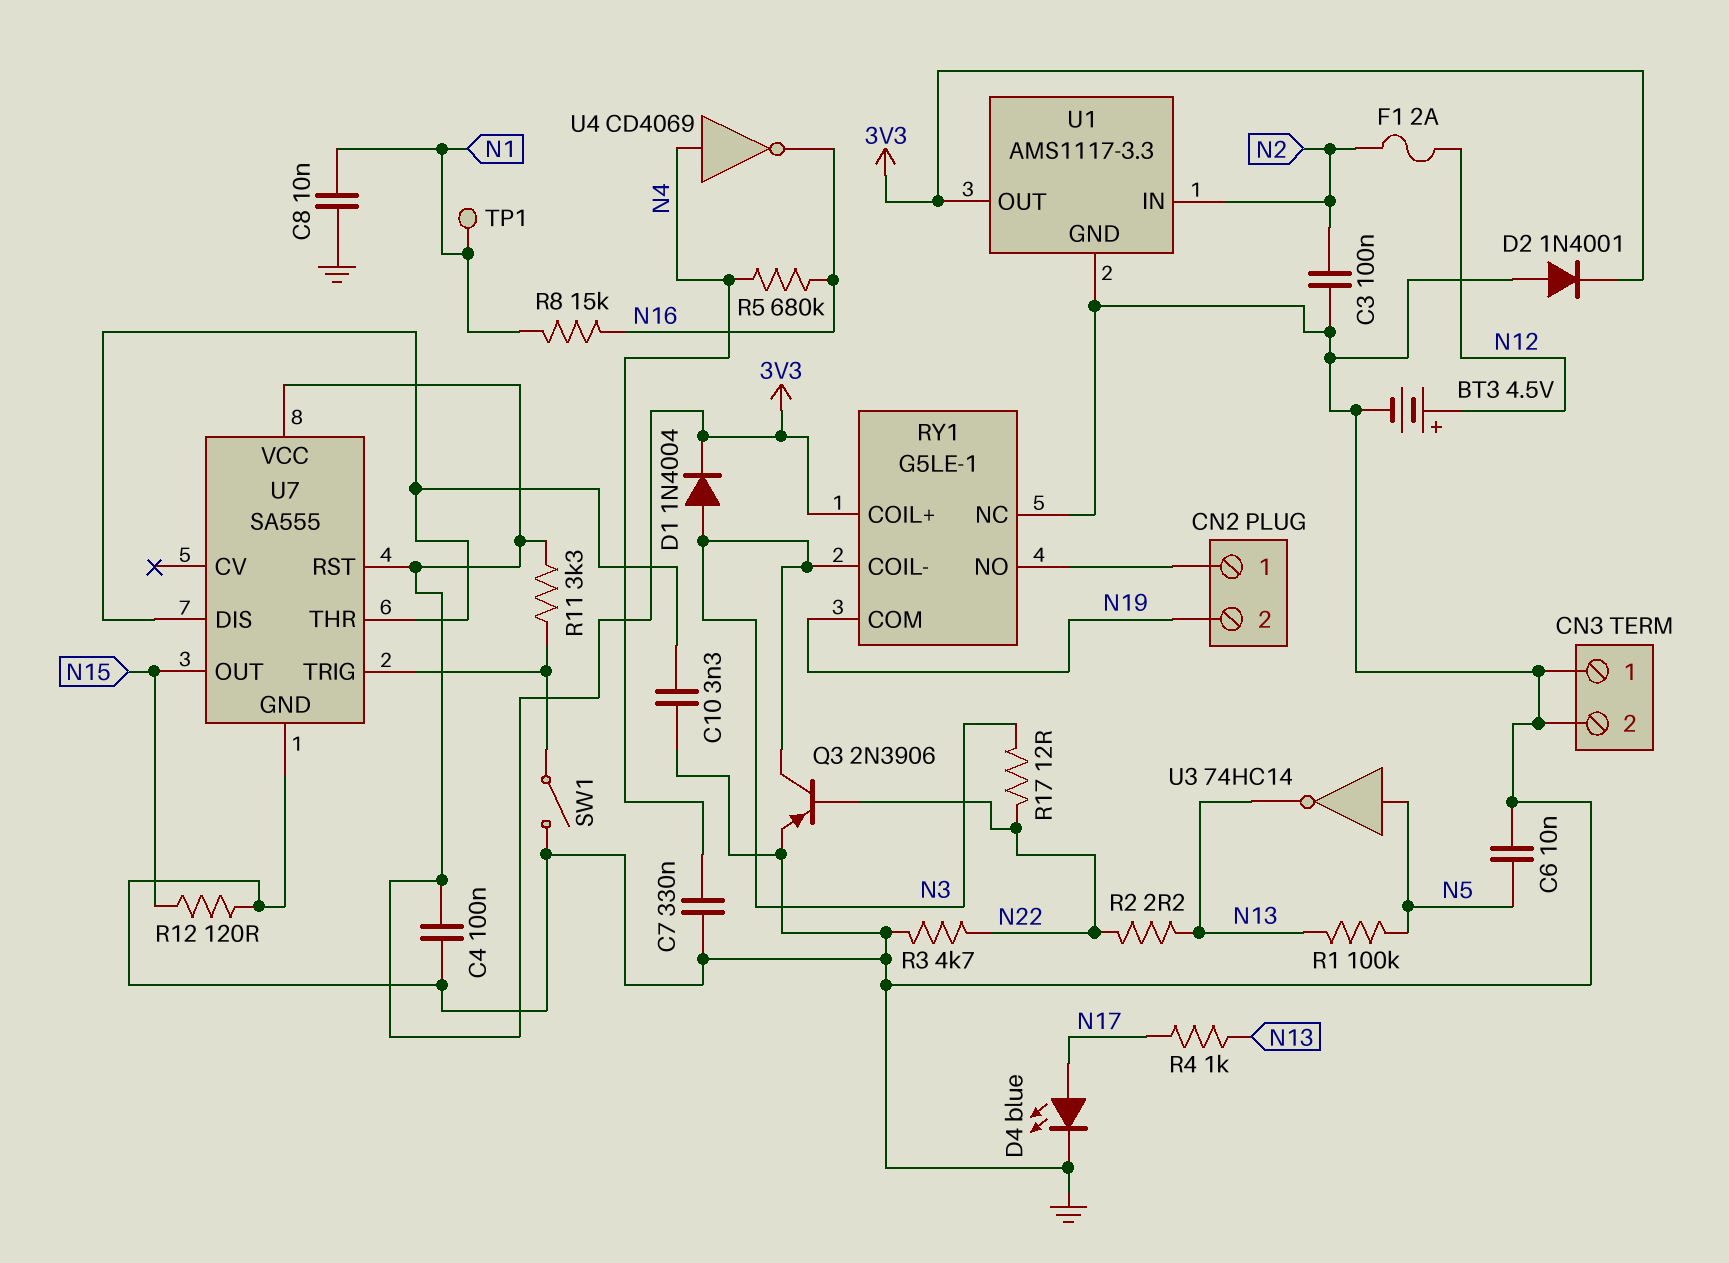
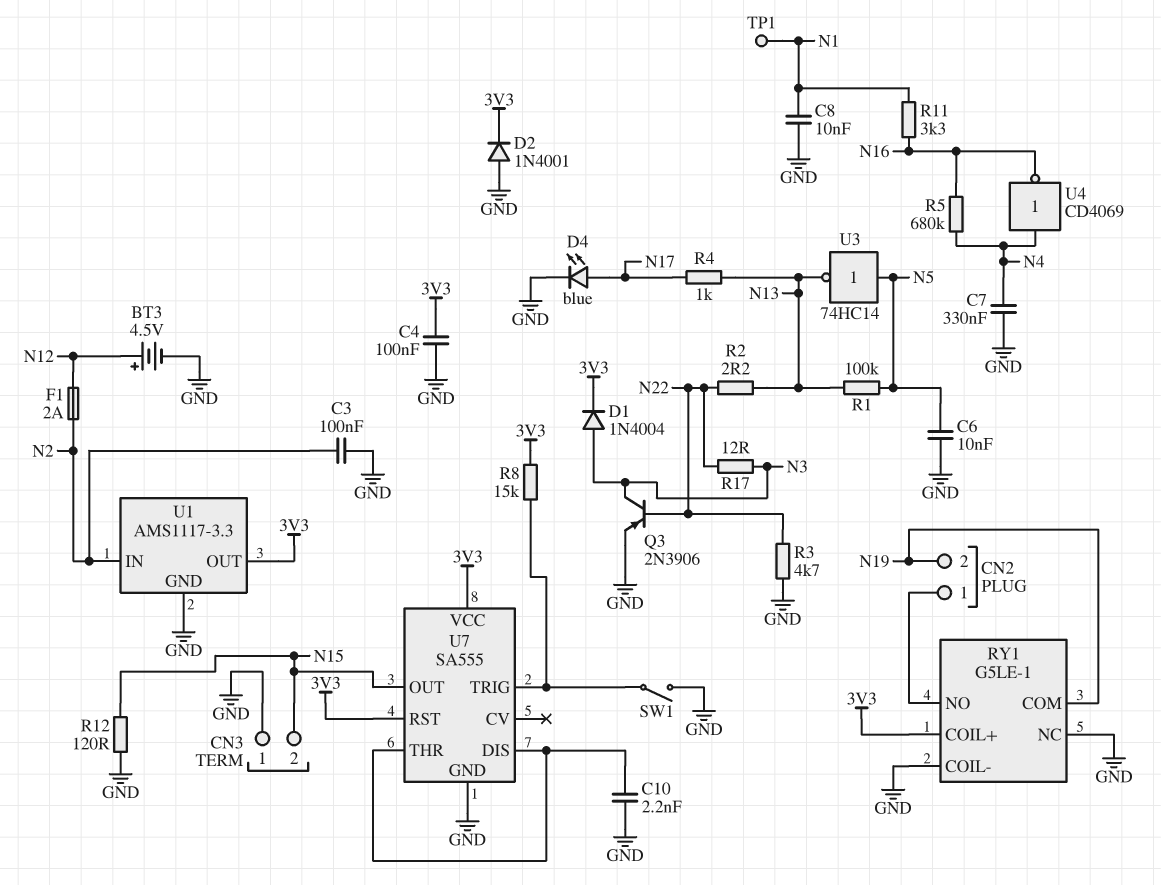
C10: 3.3nF (GND, U7/DIS) -> 2.2nF (GND, U7/DIS)
CN3 pin 2: GND -> N15
R8: 15k (N1, N16) -> 15k (3V3, U7/TRIG)
R11: 3.3k (3V3, U7/TRIG) -> 3.3k (N1, N16)
RY1 pin COIL-: N3 -> GND

